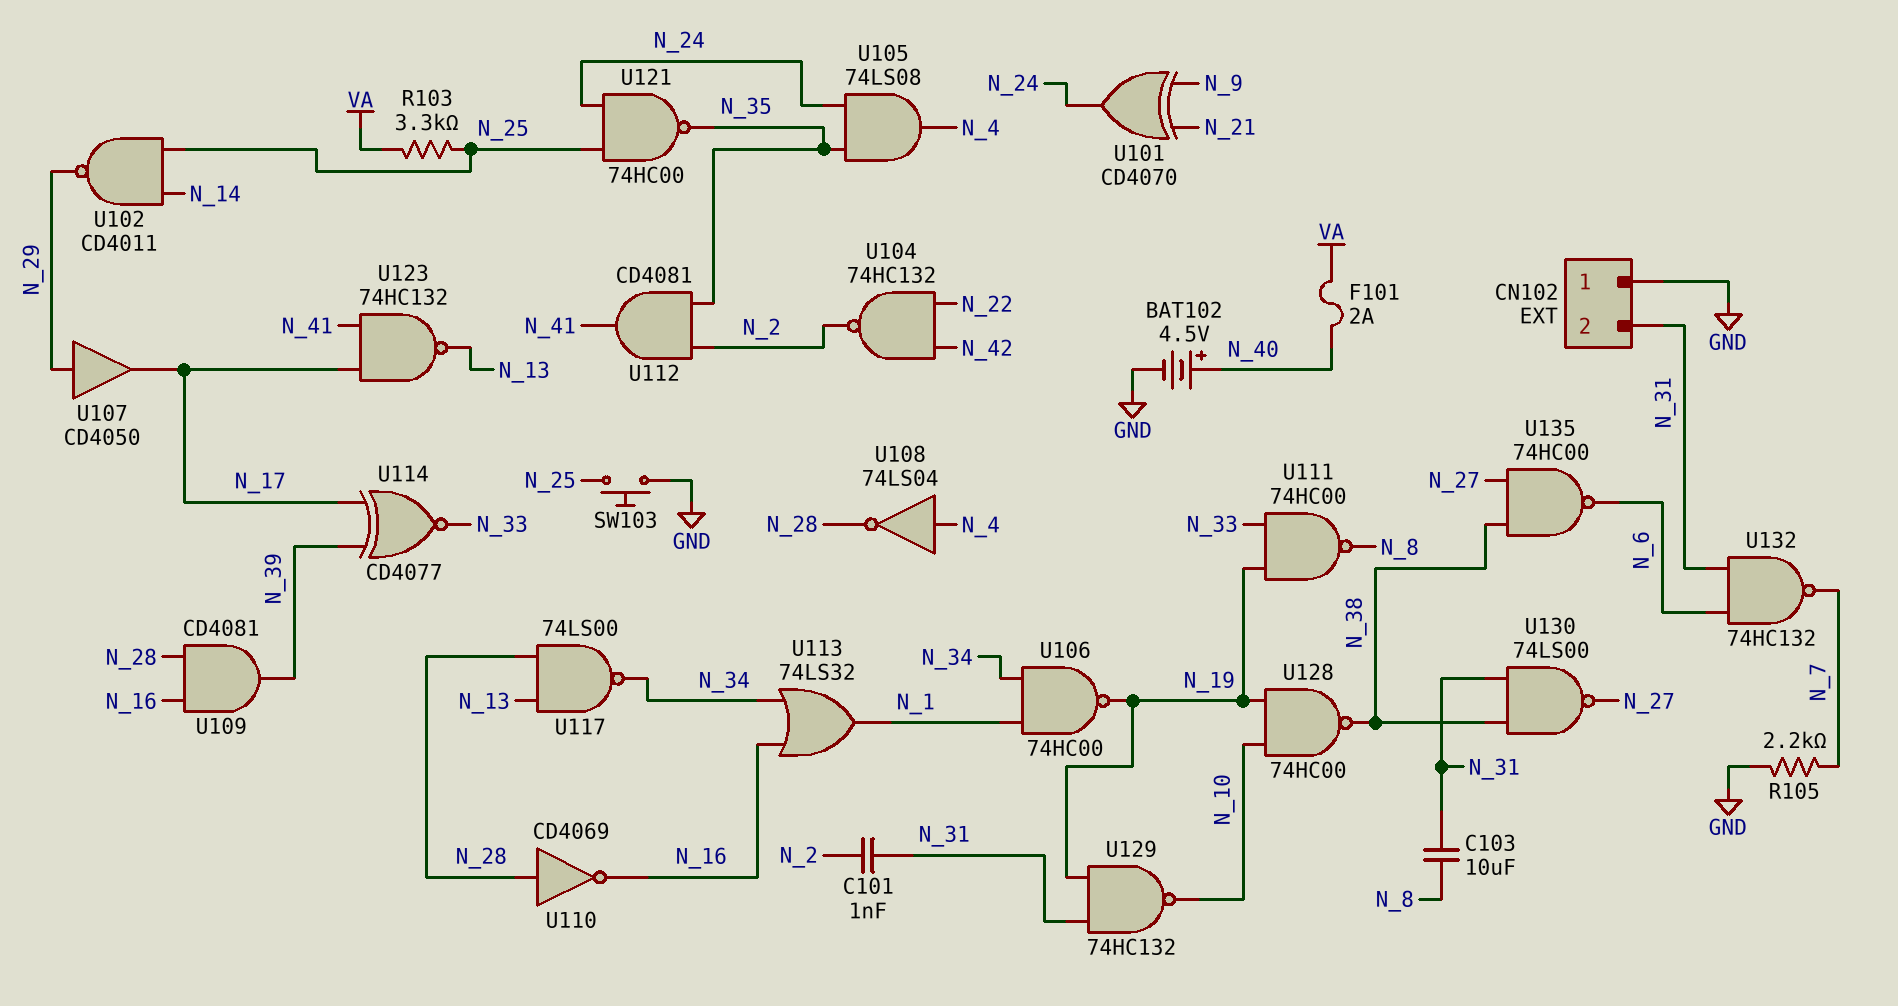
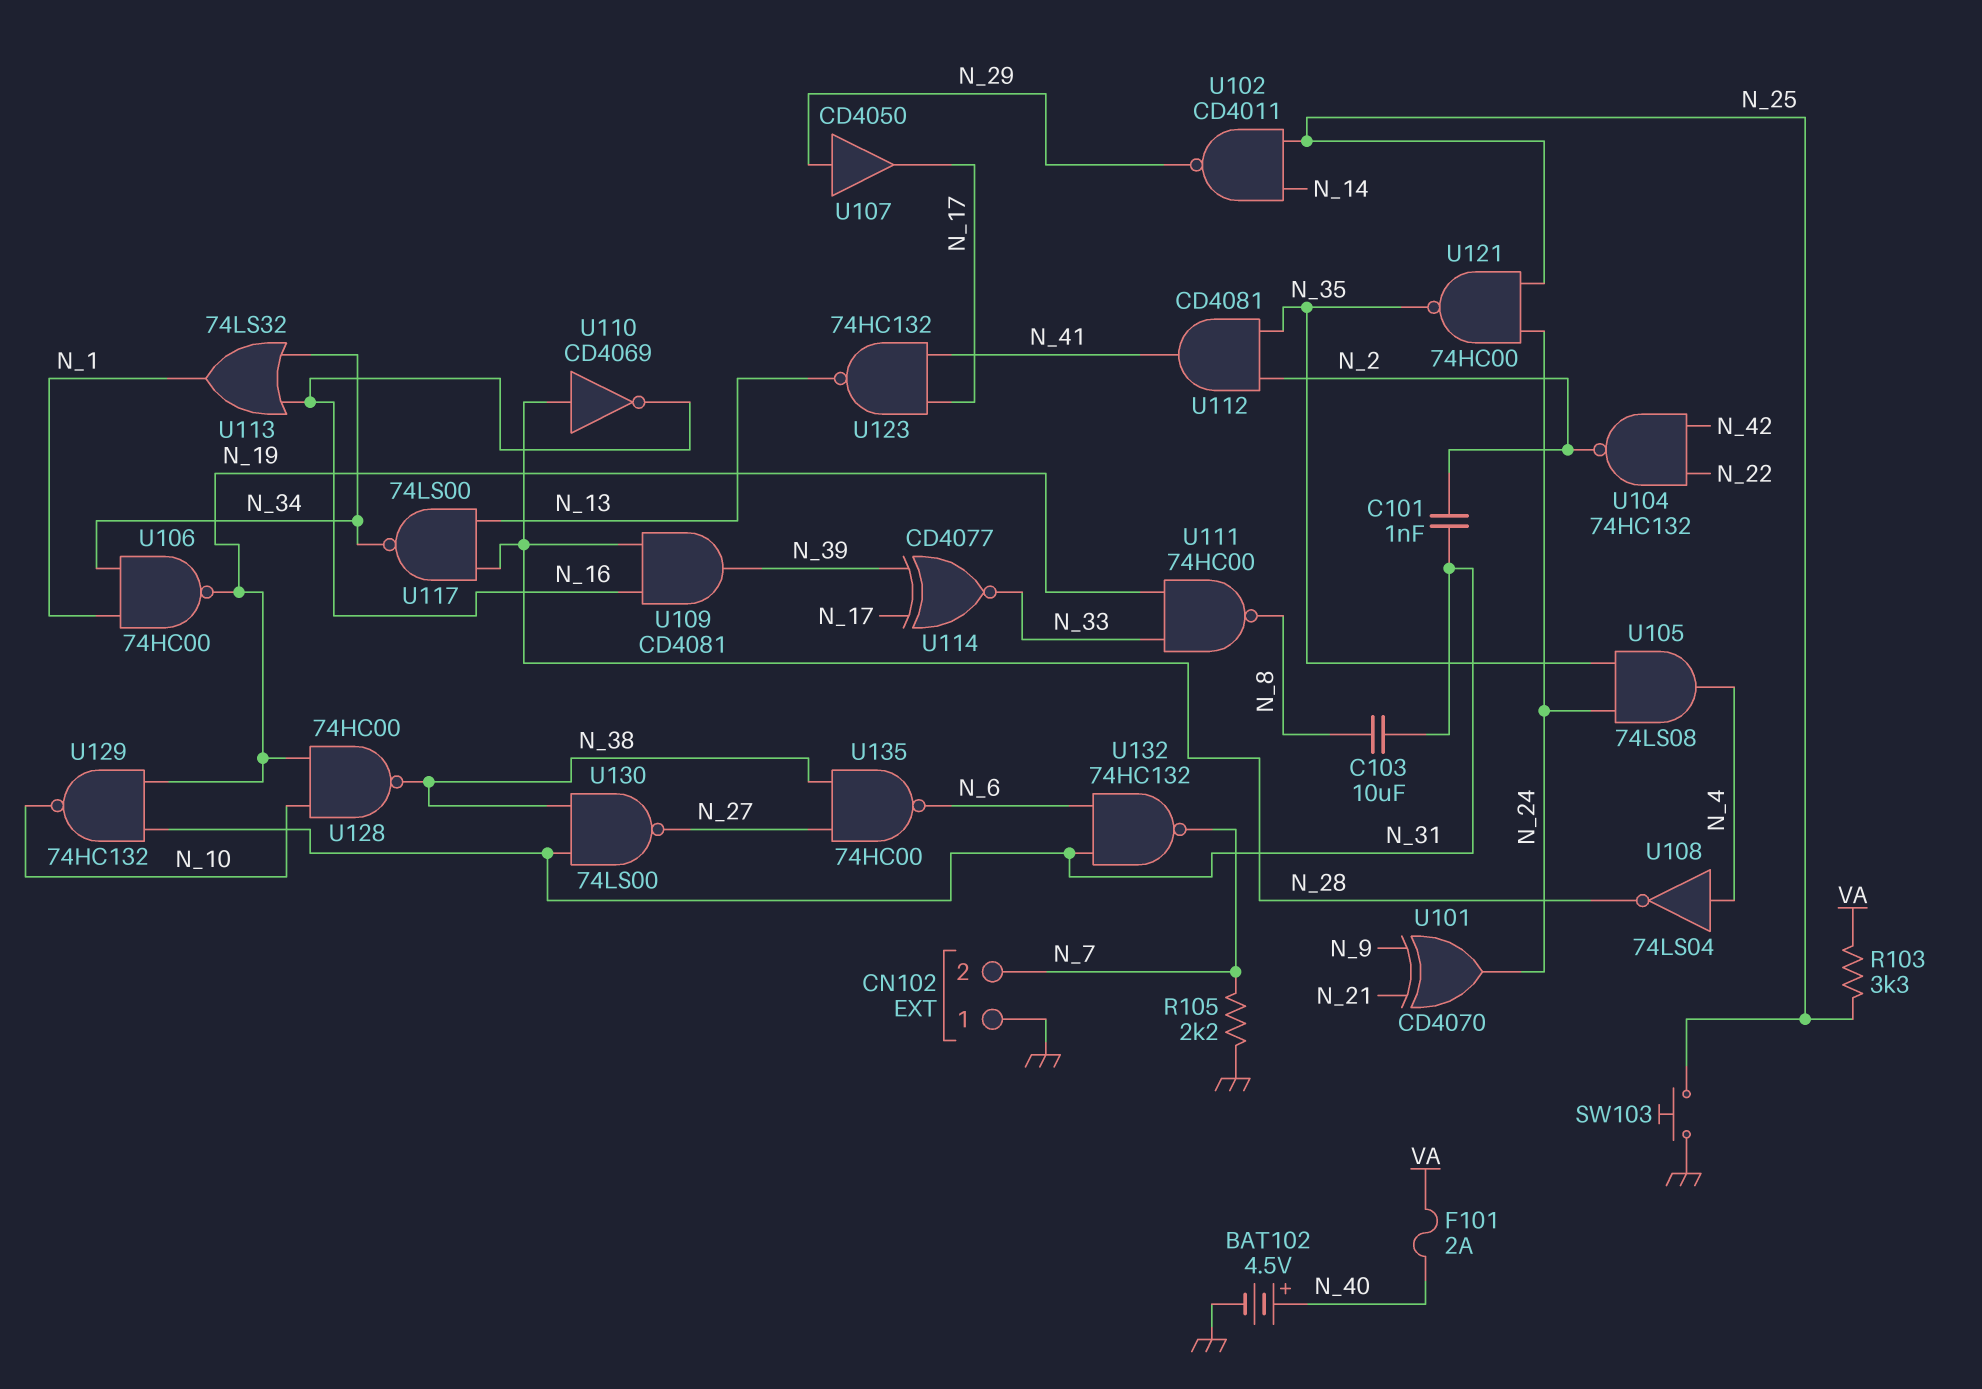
CN102 pin 2: N_31 -> N_7

